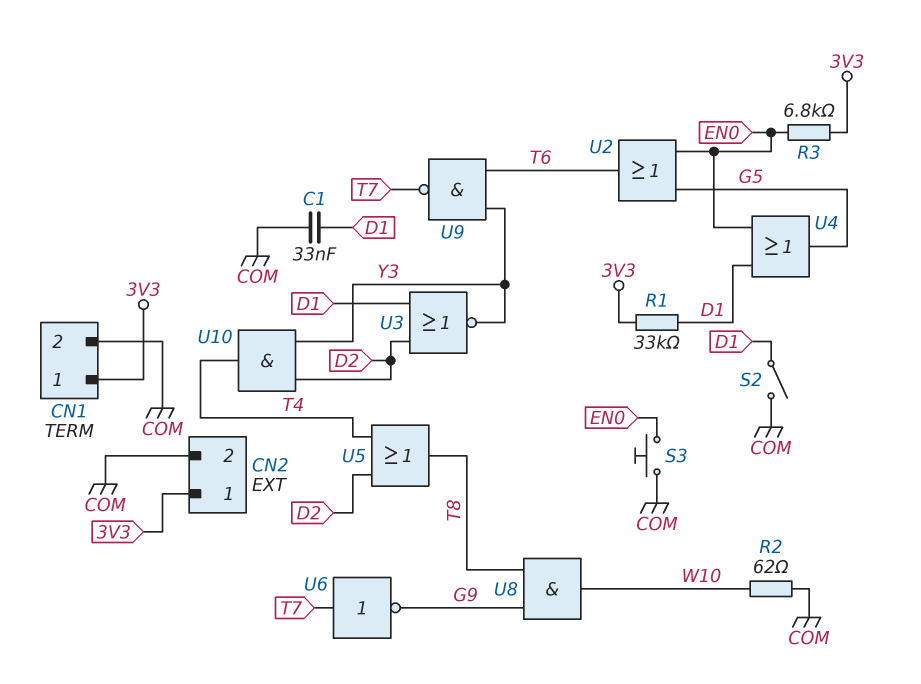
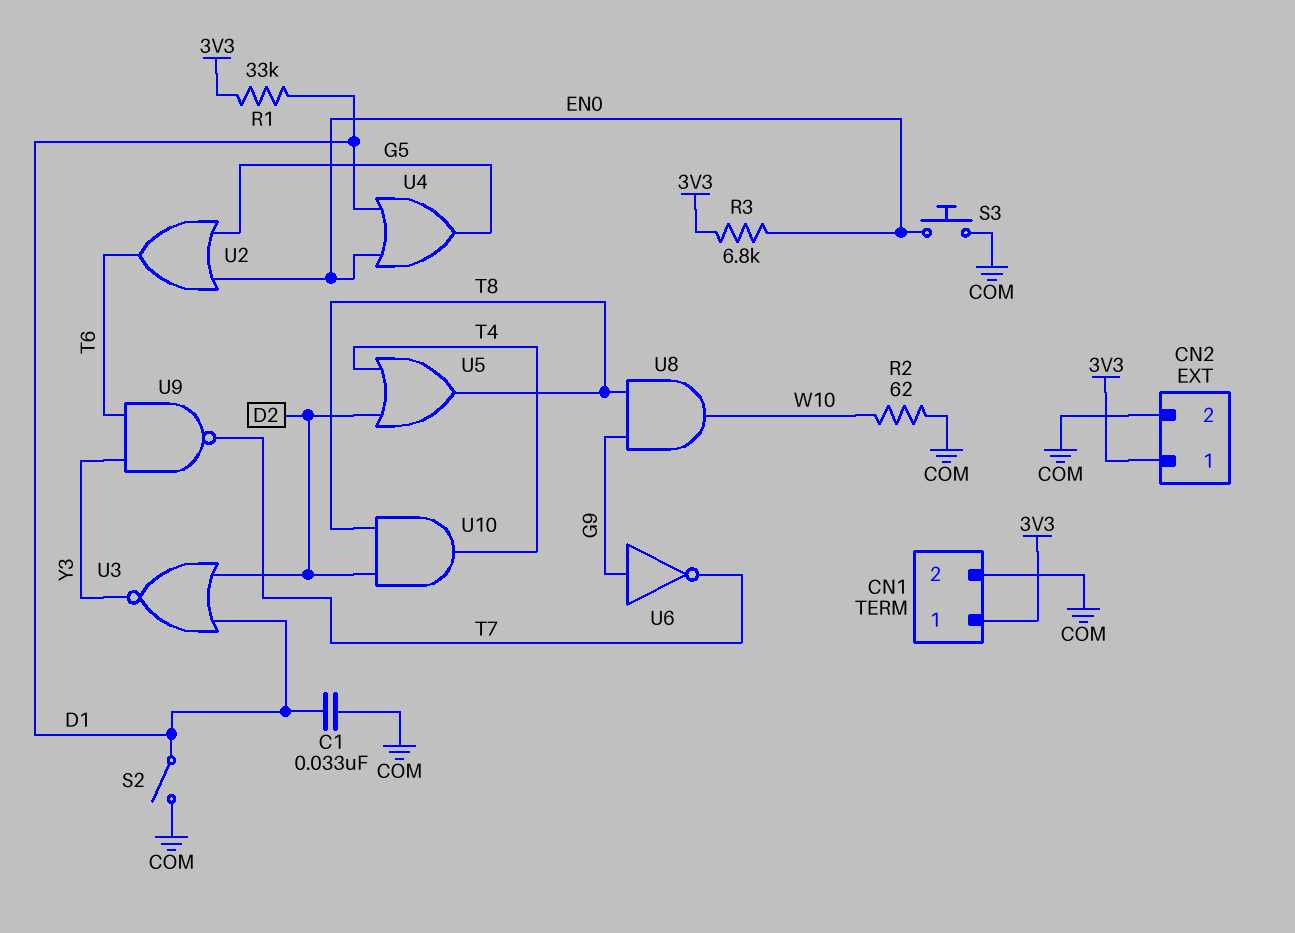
U6: NOT (in T7, out G9) -> NOT (in G9, out T7)
U10: AND (in D2, in Y3, out T4) -> AND (in D2, in T8, out T4)

